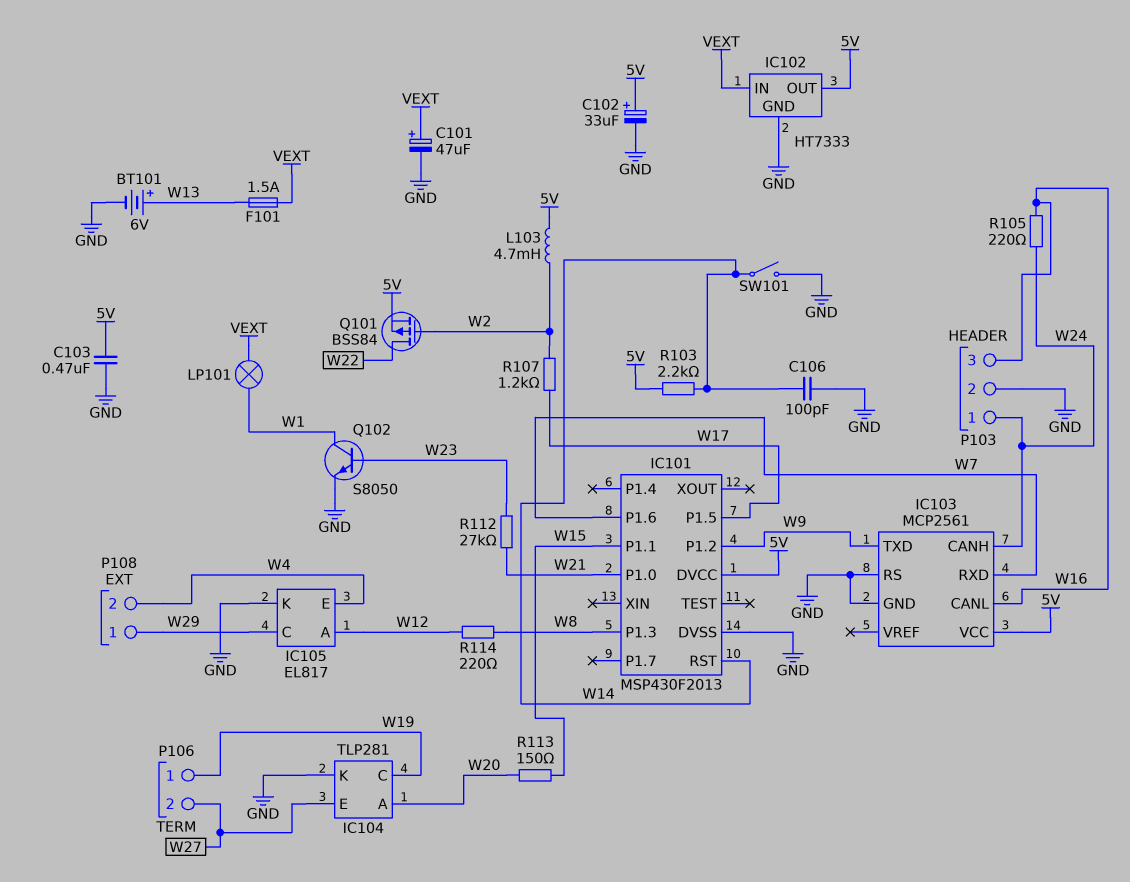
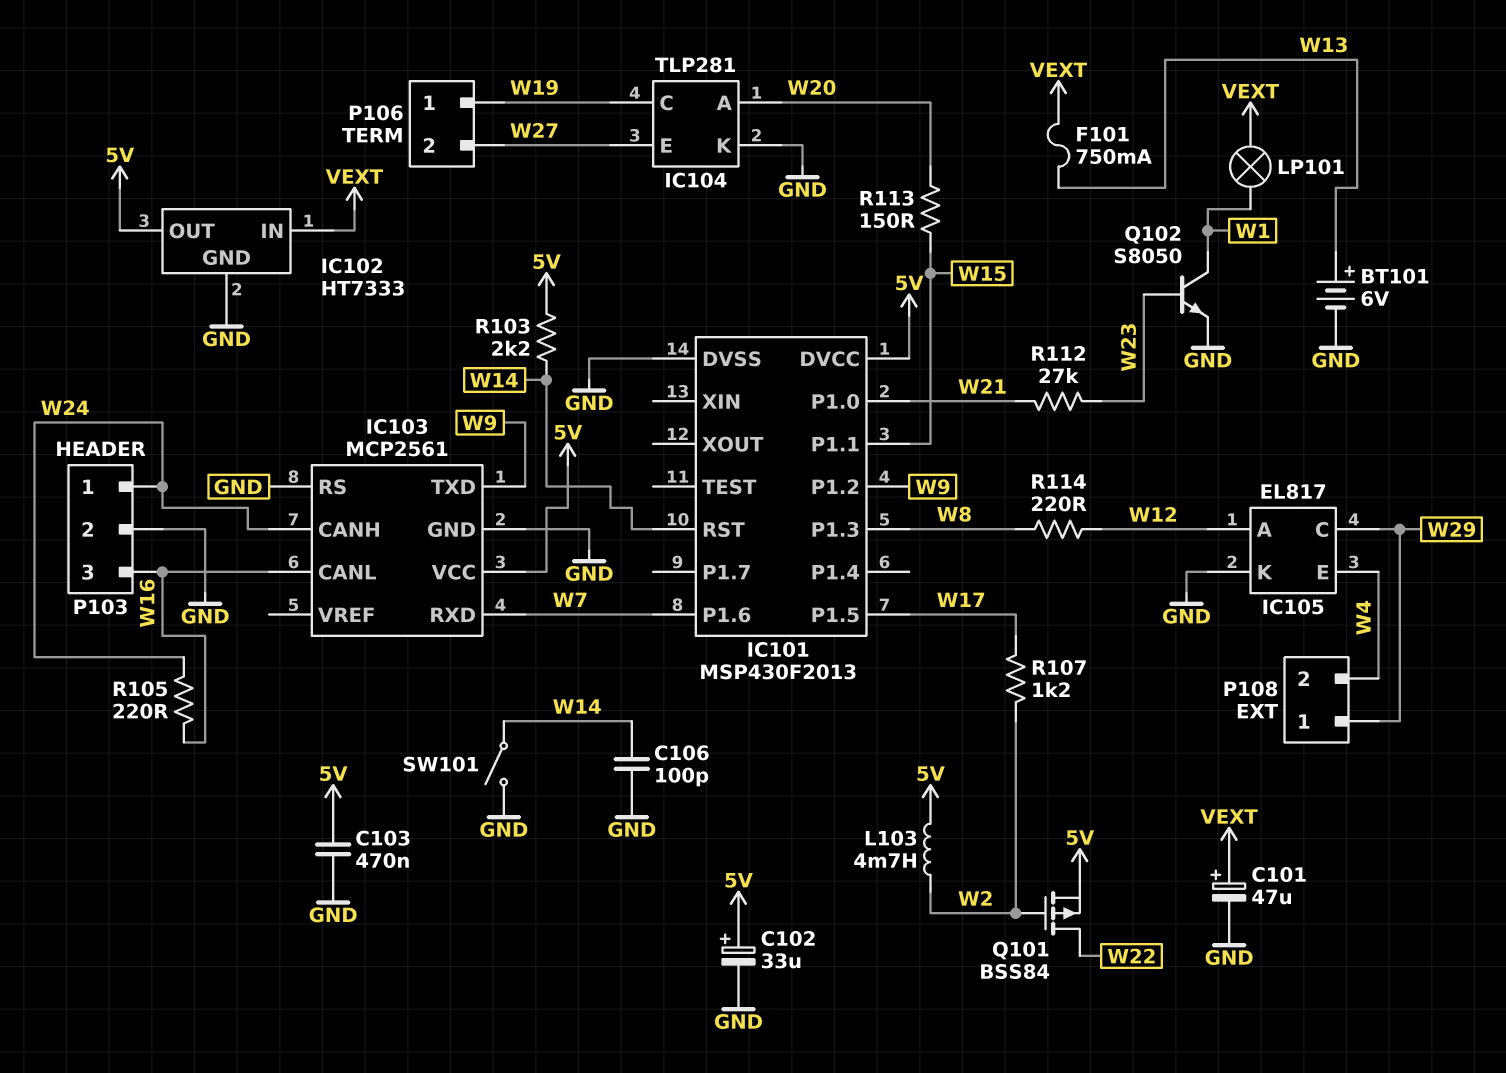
F101: 1.5A (VEXT, W13) -> 750mA (VEXT, W13)

